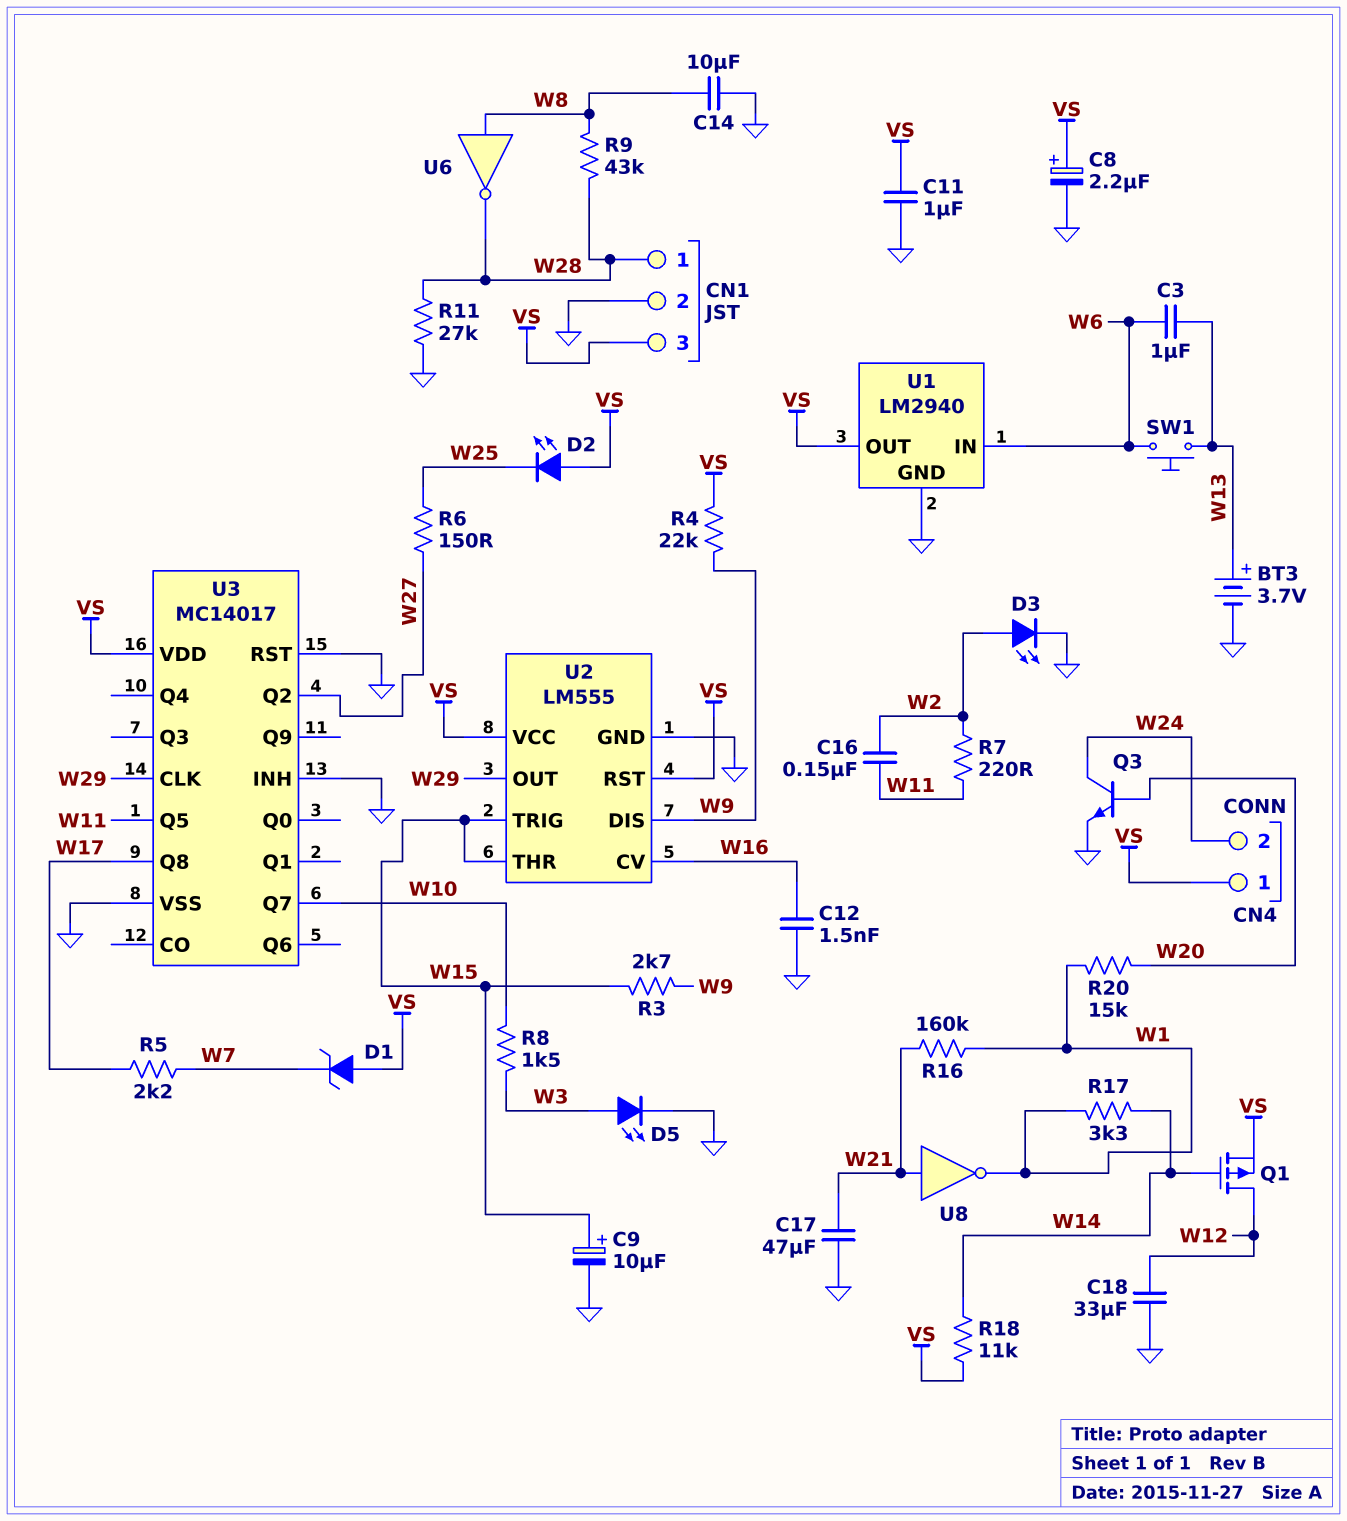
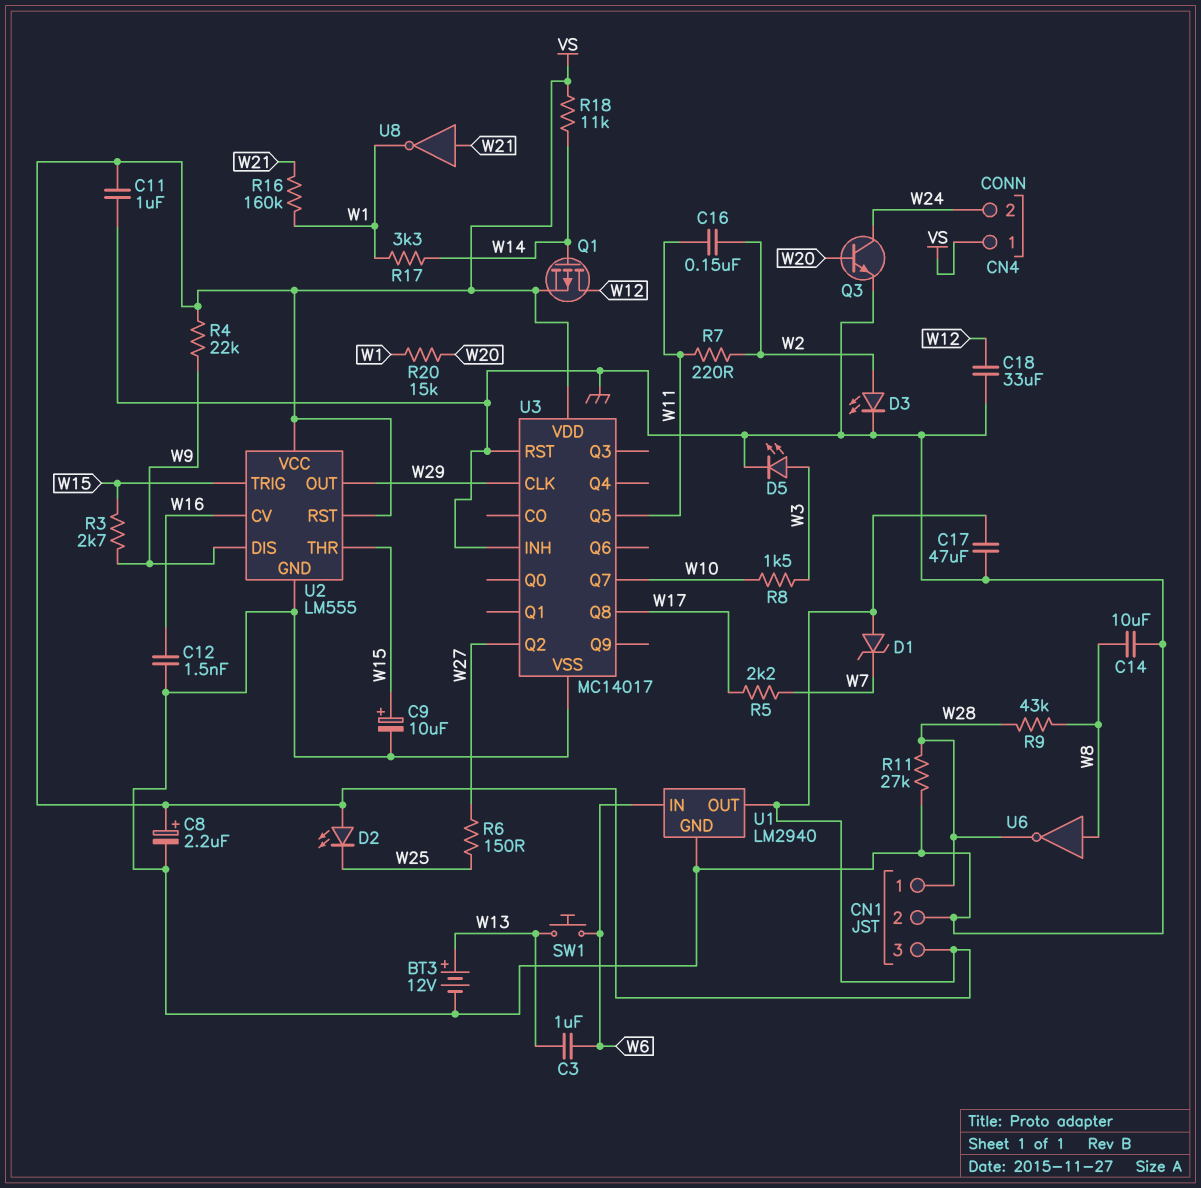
BT3: 3.7V (plus W13, minus GND) -> 12V (plus W13, minus GND)
C17: 47uF (GND, W21) -> 47uF (GND, VS)

